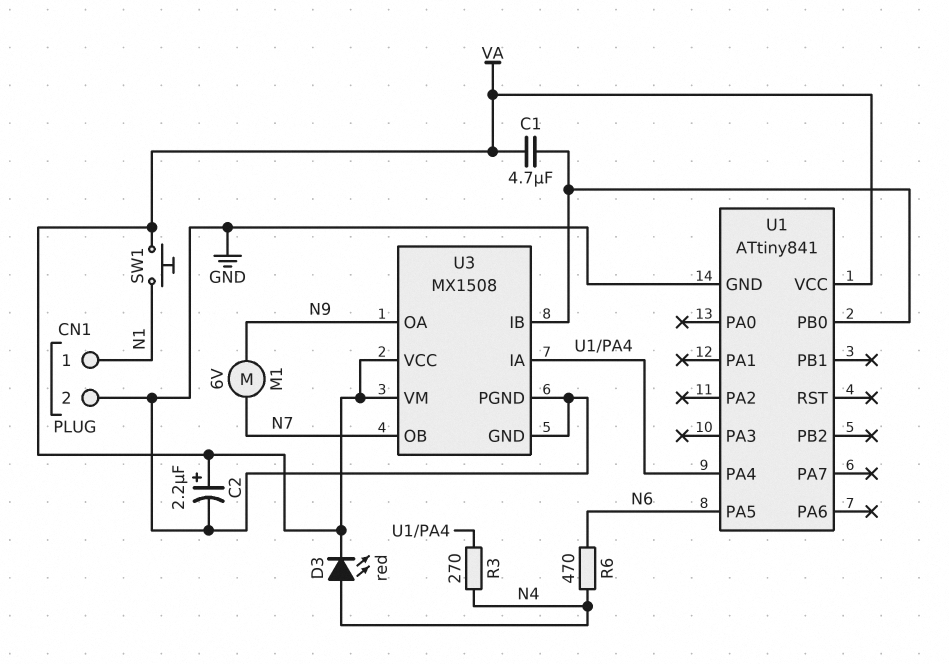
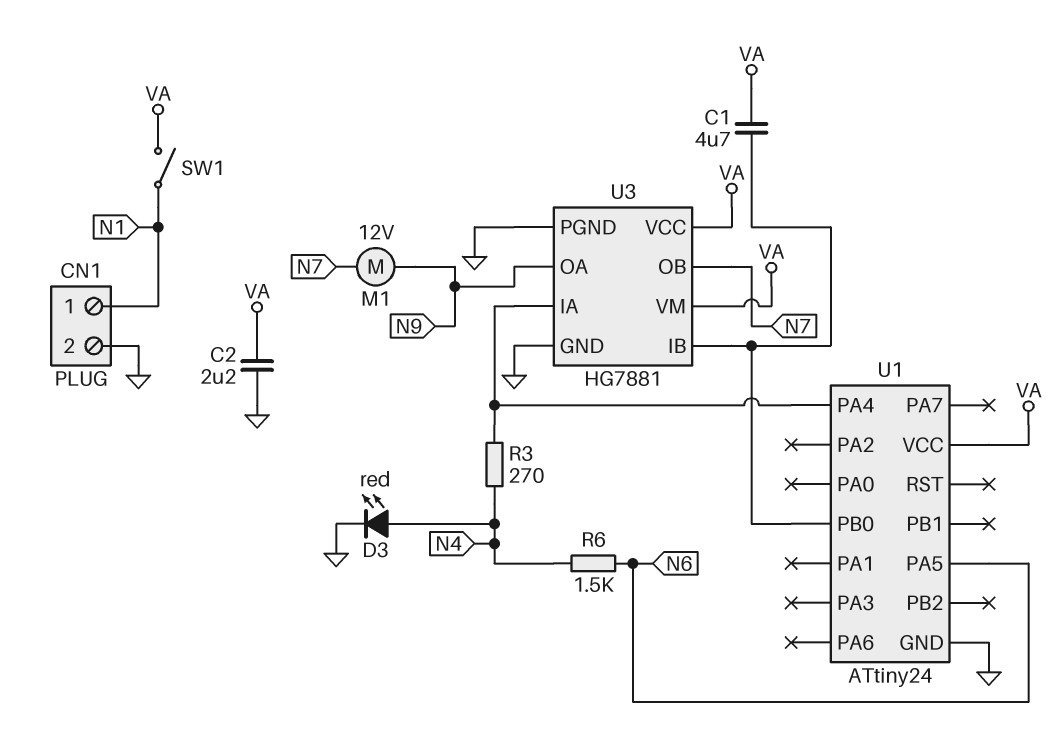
C2: 2.2uF (plus VA, minus GND) -> 2.2uF (GND, VA)
D3: LED red (A N4, K VA) -> LED red (A N4, K GND)
M1: motor 6V (N7, N9) -> motor 12V (N7, N9)
R6: 470 (N4, N6) -> 1.5k (N4, N6)
SW1: button (N1, VA) -> switch (N1, VA)
U1: ATtiny841 -> ATtiny24
U3: MX1508 -> HG7881

